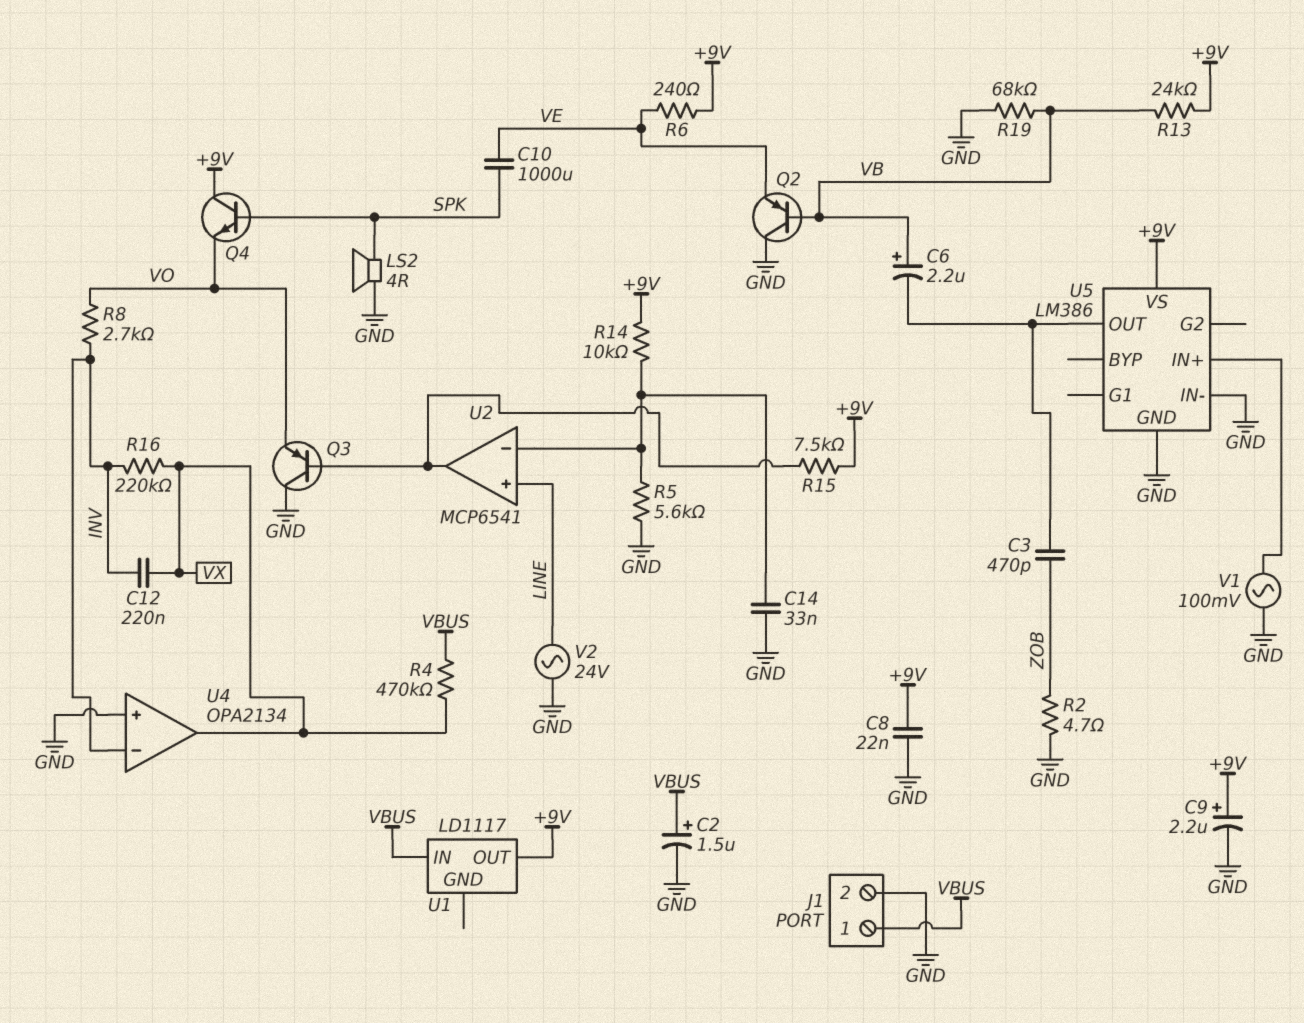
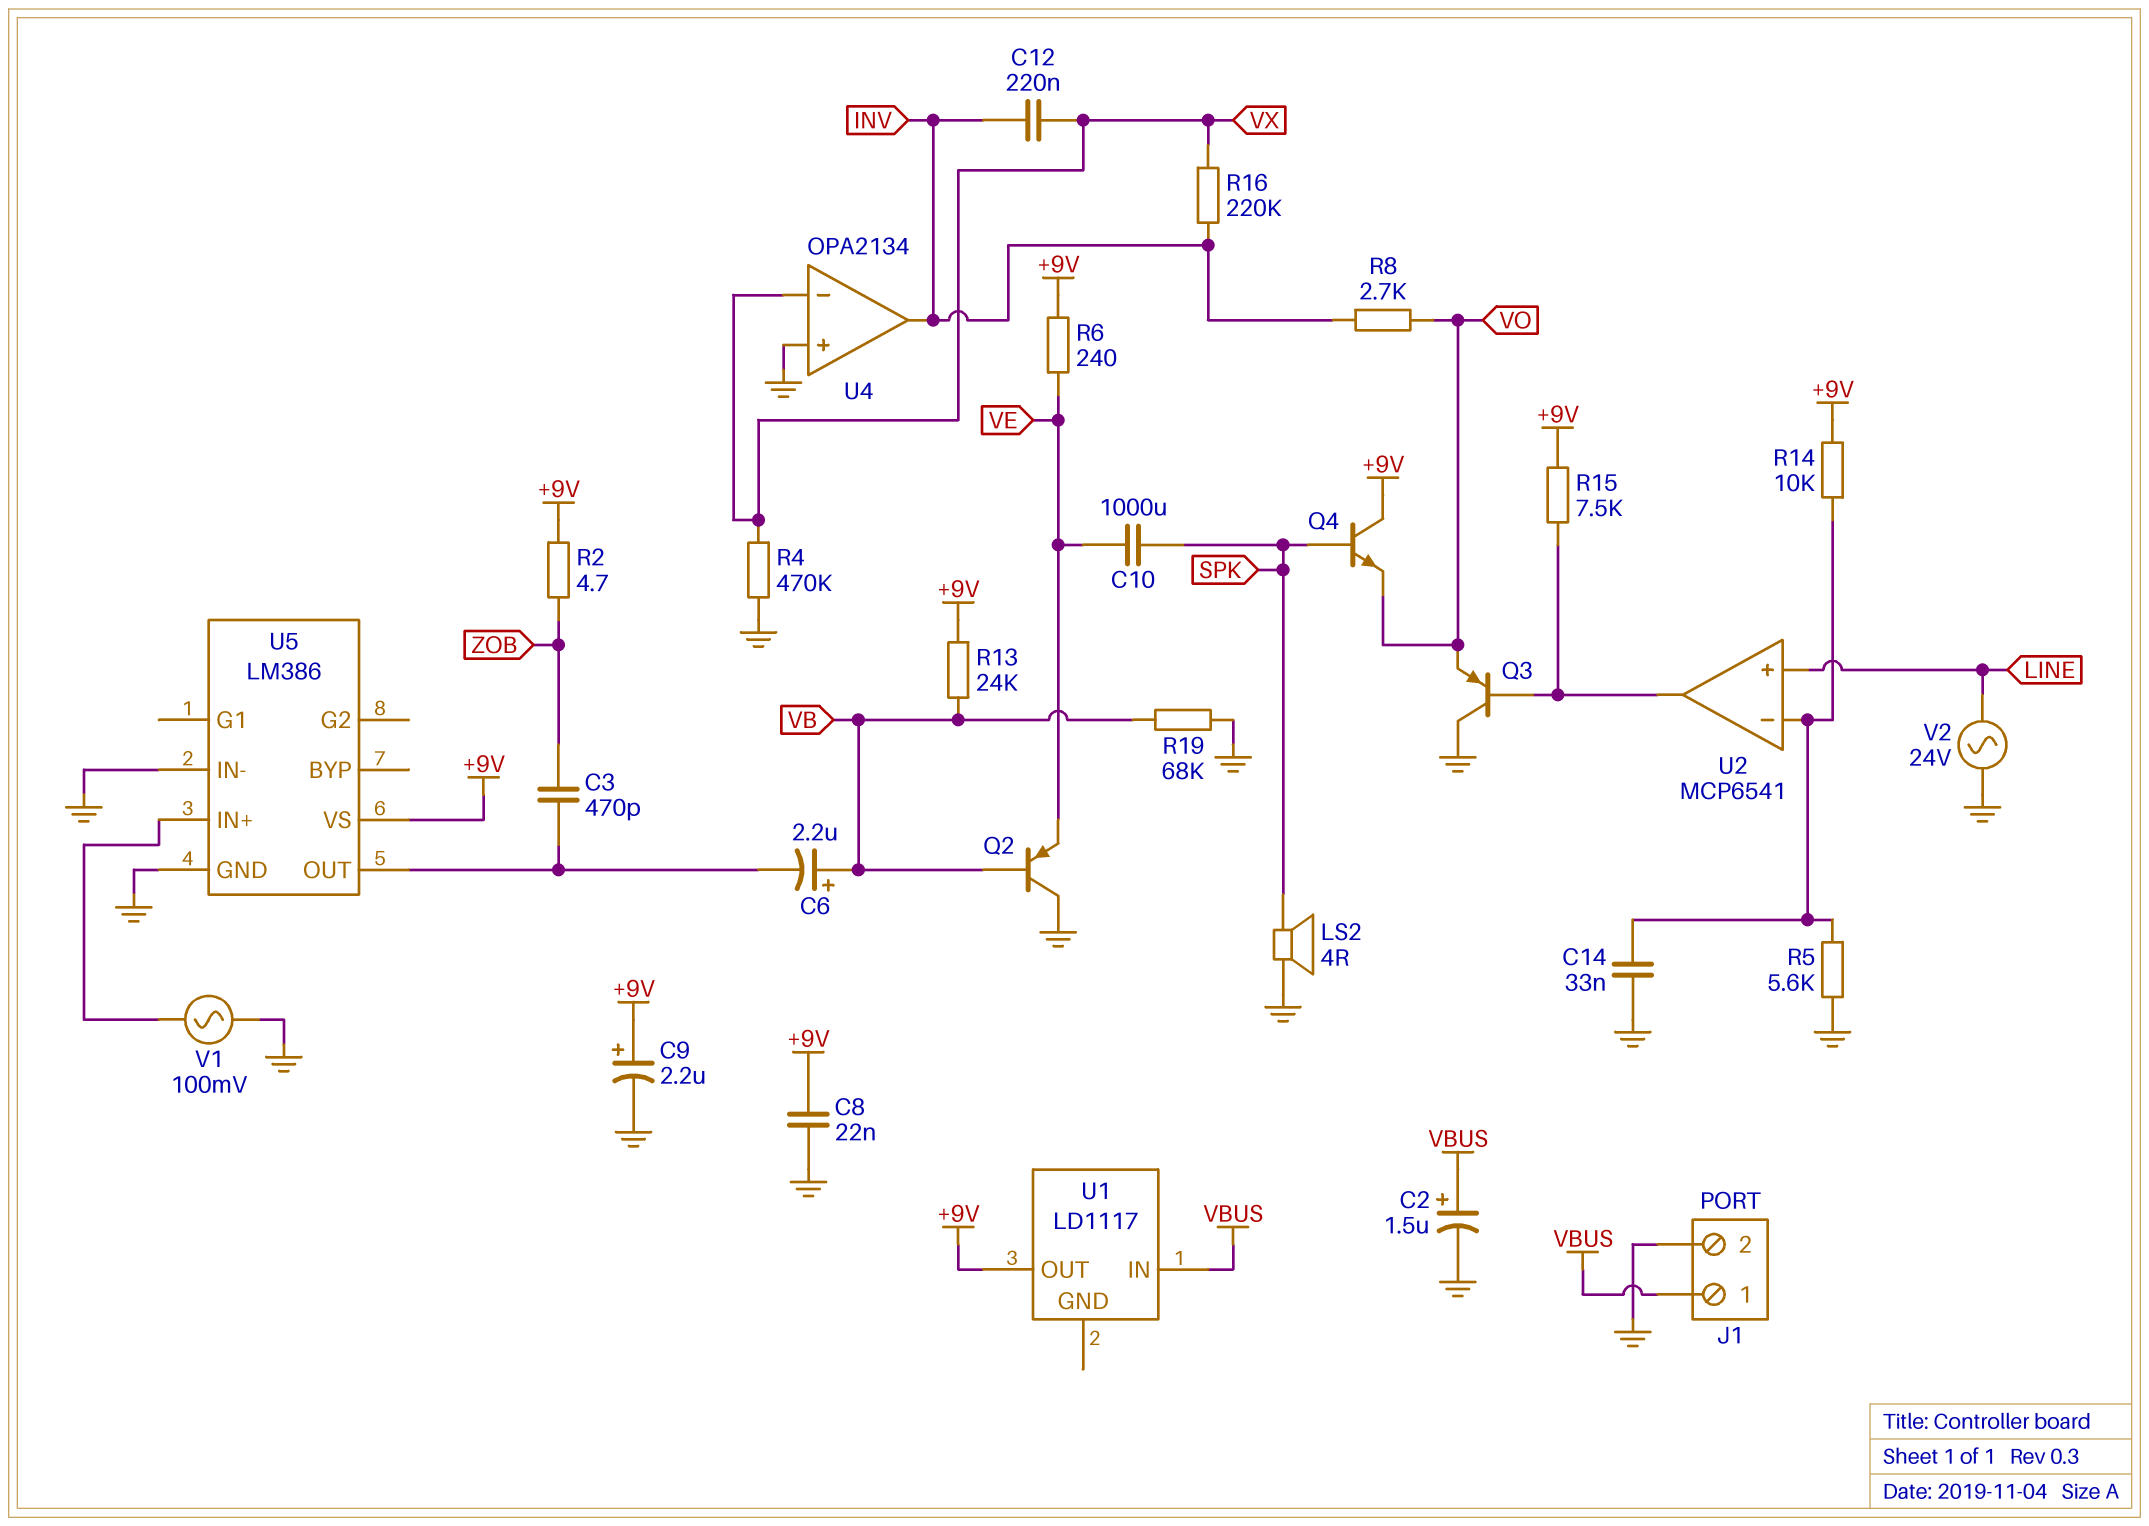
R2: 4.7 (GND, ZOB) -> 4.7 (+9V, ZOB)
R4: 470k (VBUS, VX) -> 470k (GND, VX)
U4 pin in-: INV -> VX
U4 pin out: VX -> INV

